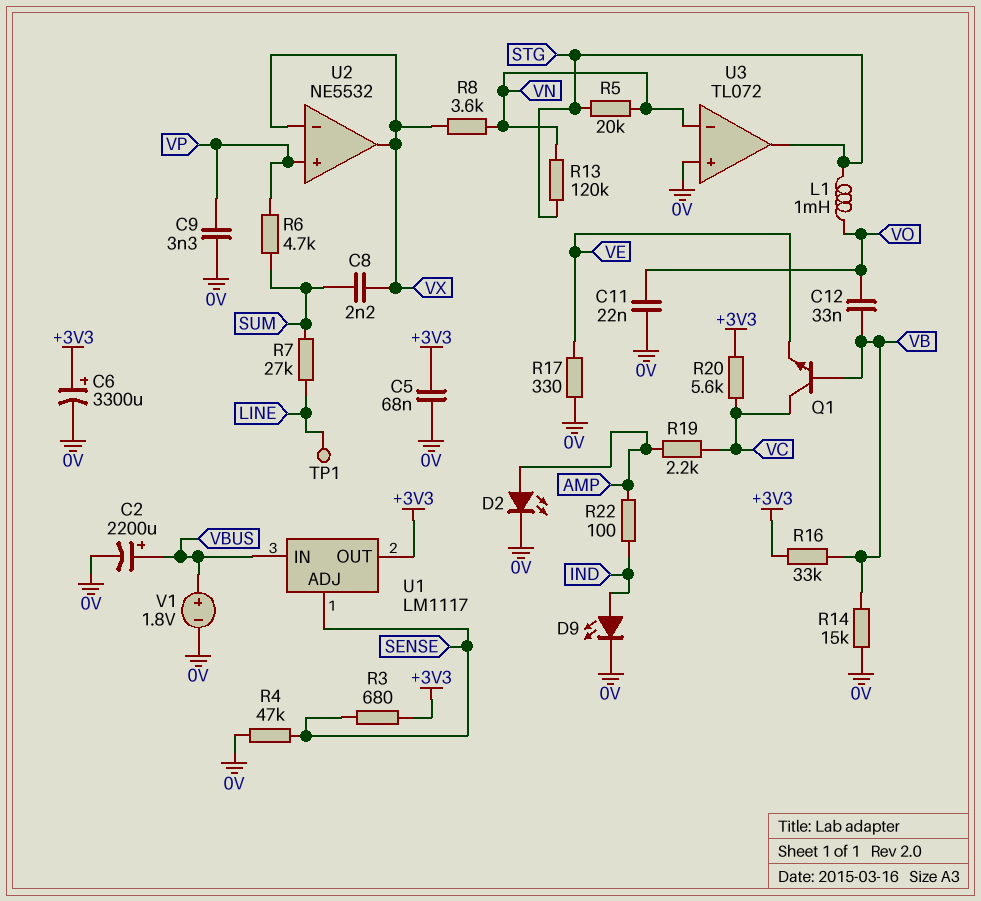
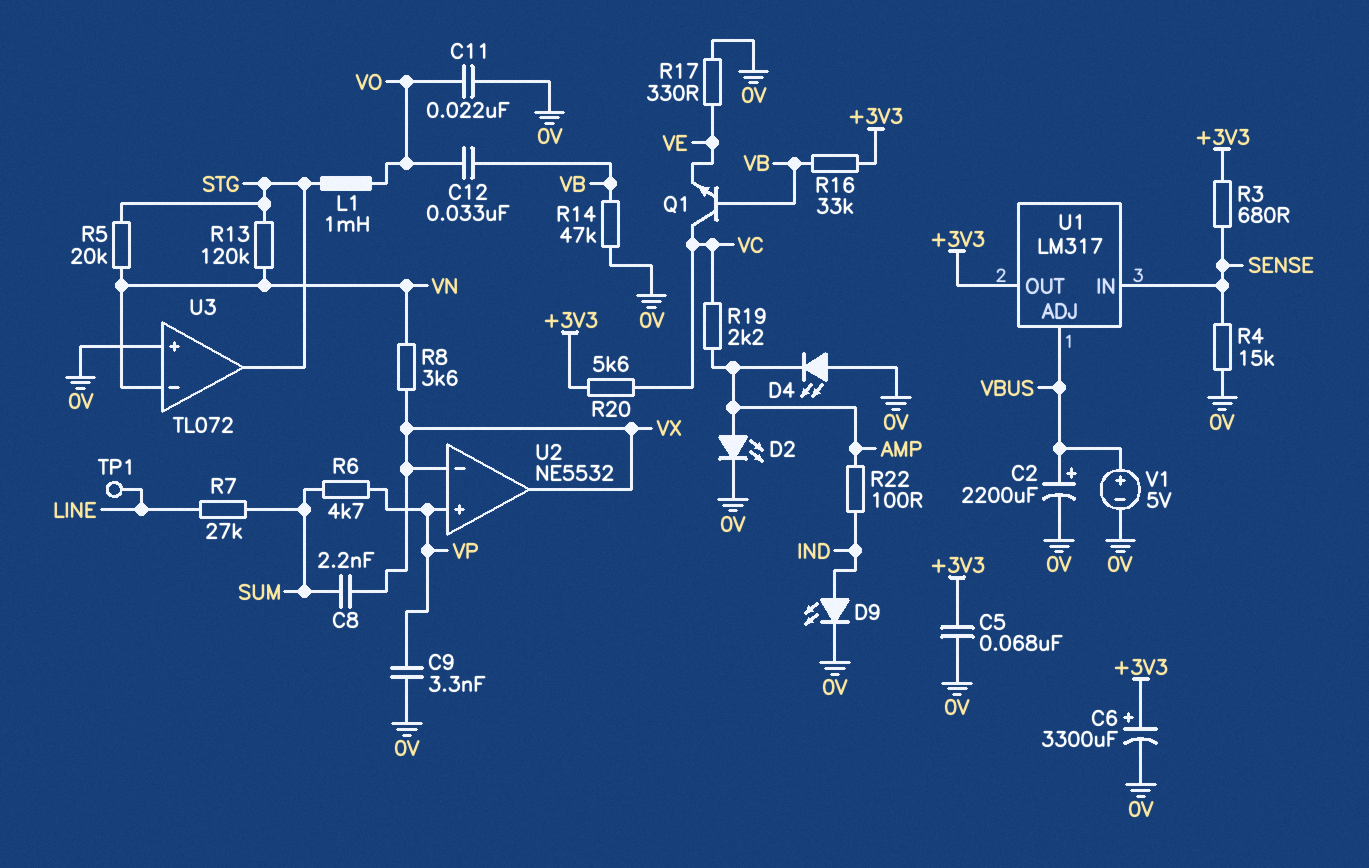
D4: none -> LED (A 0V, K AMP)
R4: 47k (0V, SENSE) -> 15k (0V, SENSE)
R14: 15k (0V, VB) -> 47k (0V, VB)
U1: LM1117 -> LM317
U1 pin ADJ: SENSE -> VBUS
U1 pin IN: VBUS -> SENSE
V1: 1.8V (plus VBUS, minus 0V) -> 5V (plus VBUS, minus 0V)

